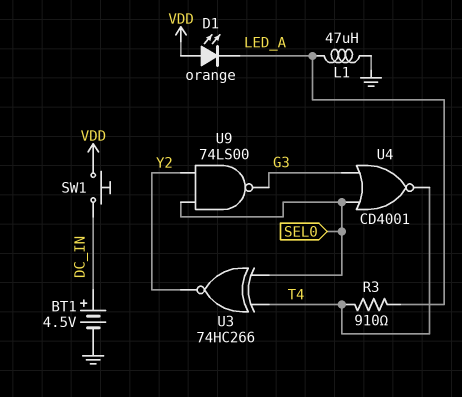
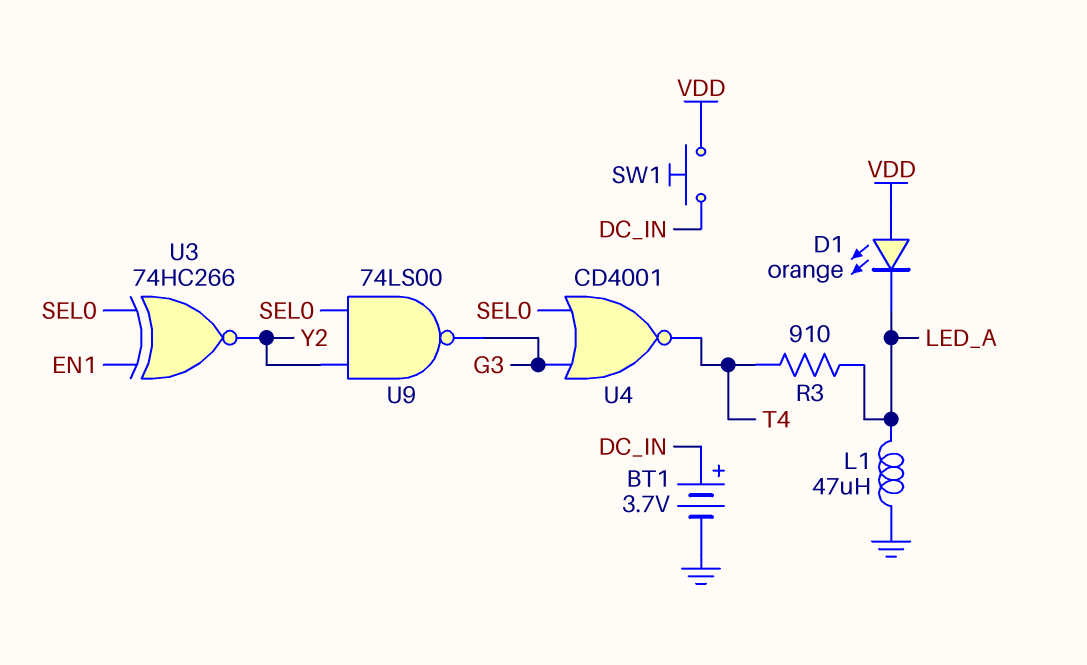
BT1: 4.5V (plus DC_IN, minus GND) -> 3.7V (plus DC_IN, minus GND)
U3: XNOR 74HC266 (in SEL0, in T4, out Y2) -> XNOR 74HC266 (in EN1, in SEL0, out Y2)

